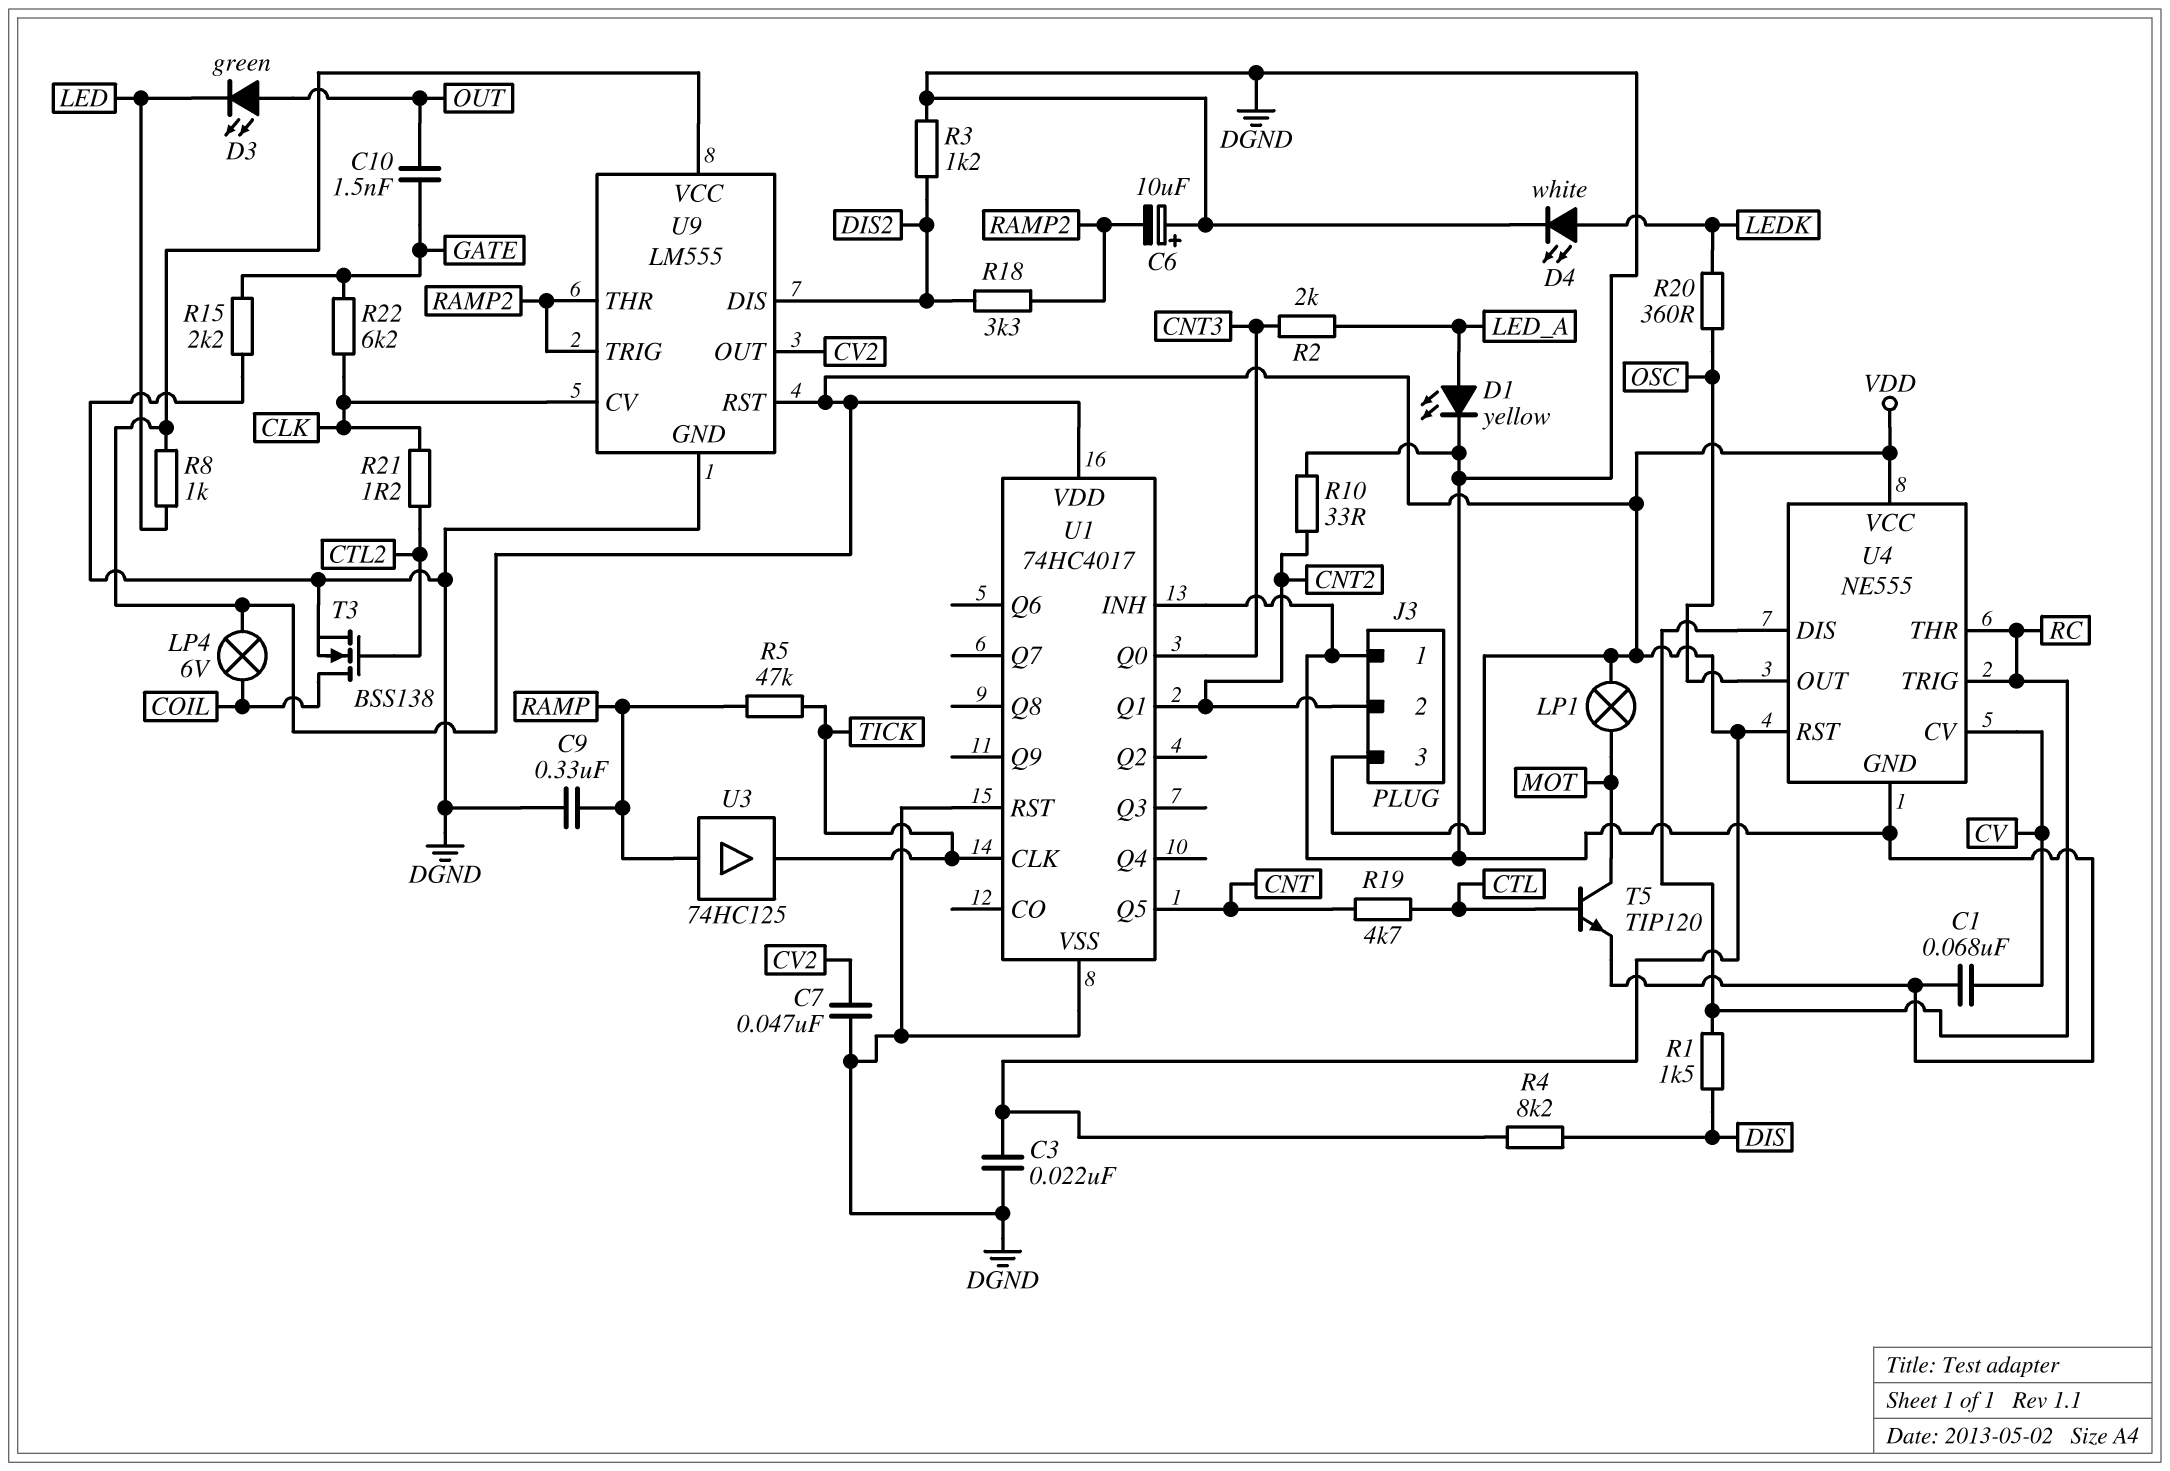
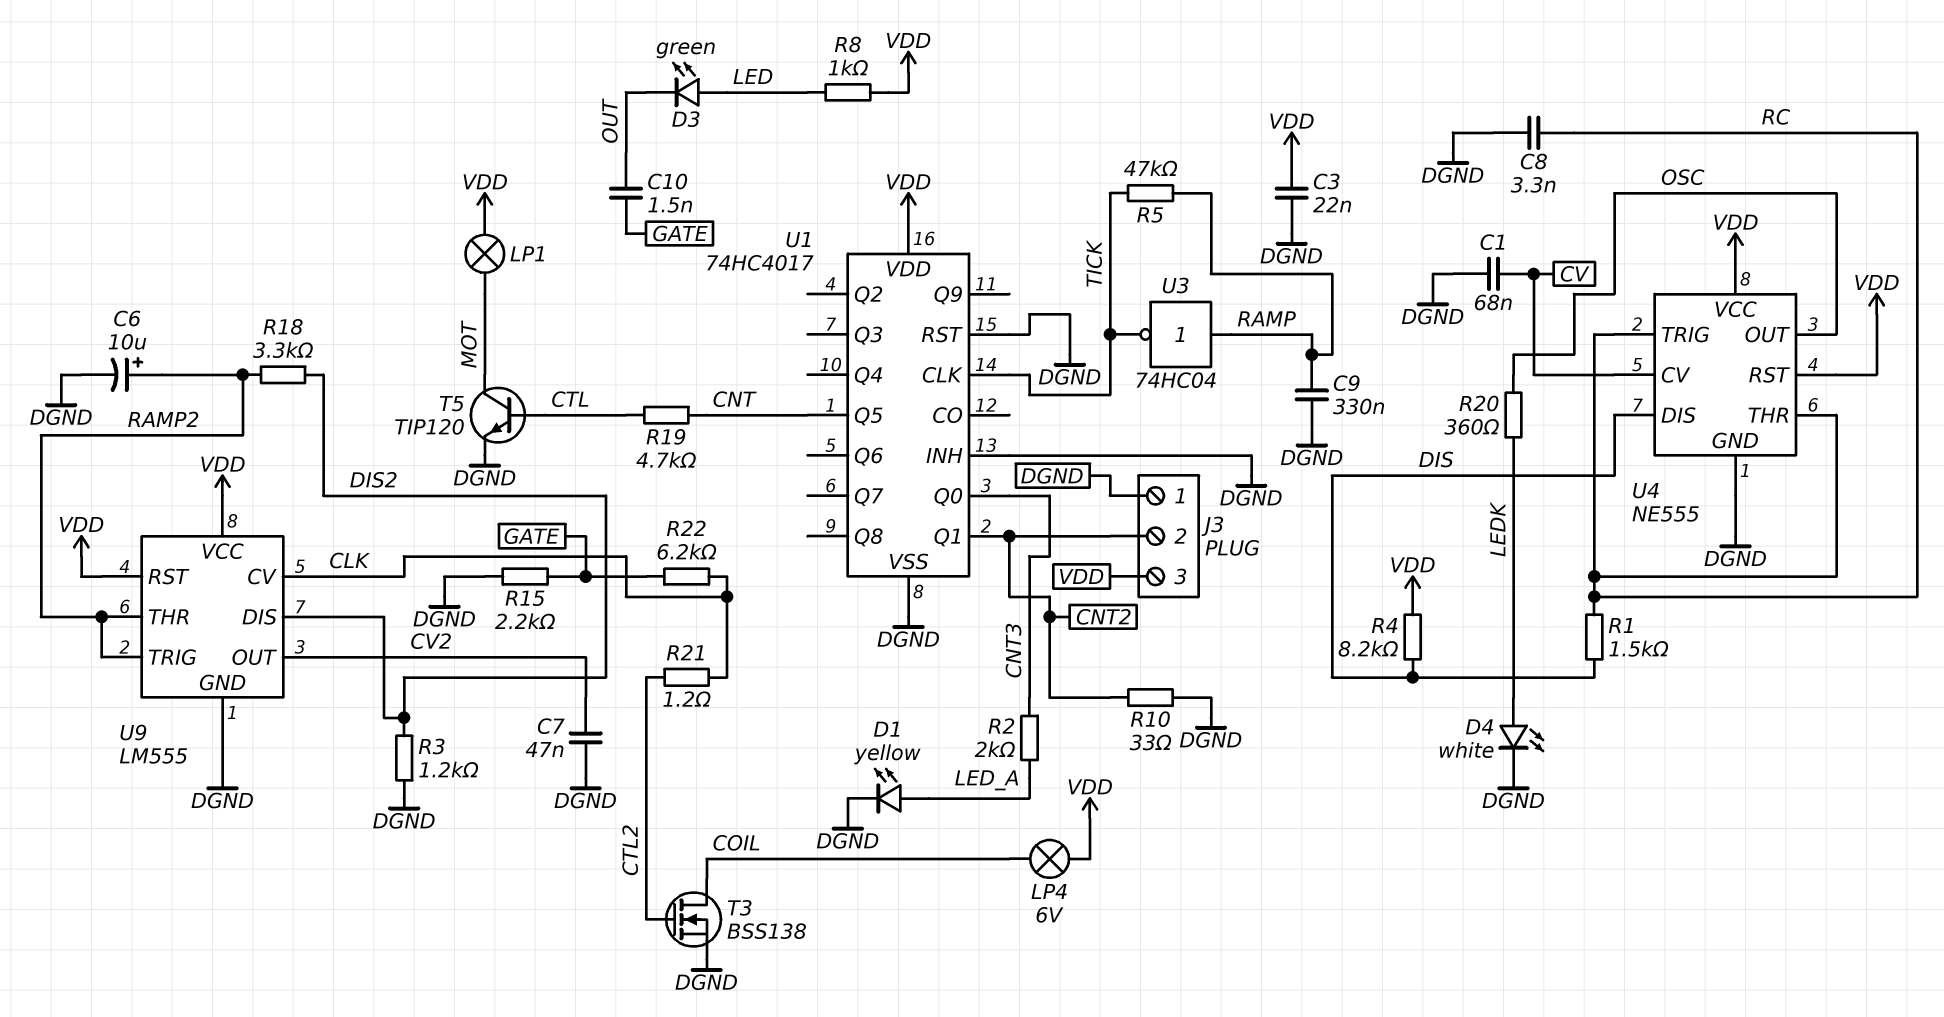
C6: 10uF (plus DGND, minus RAMP2) -> 10uF (plus RAMP2, minus DGND)
C8: none -> 3.3nF (DGND, RC)
D3: LED green (A OUT, K LED) -> LED green (A LED, K OUT)
U3: buffer 74HC125 (in RAMP, out TICK) -> NOT 74HC04 (in RAMP, out TICK)
U4 pin DIS: RC -> DIS

